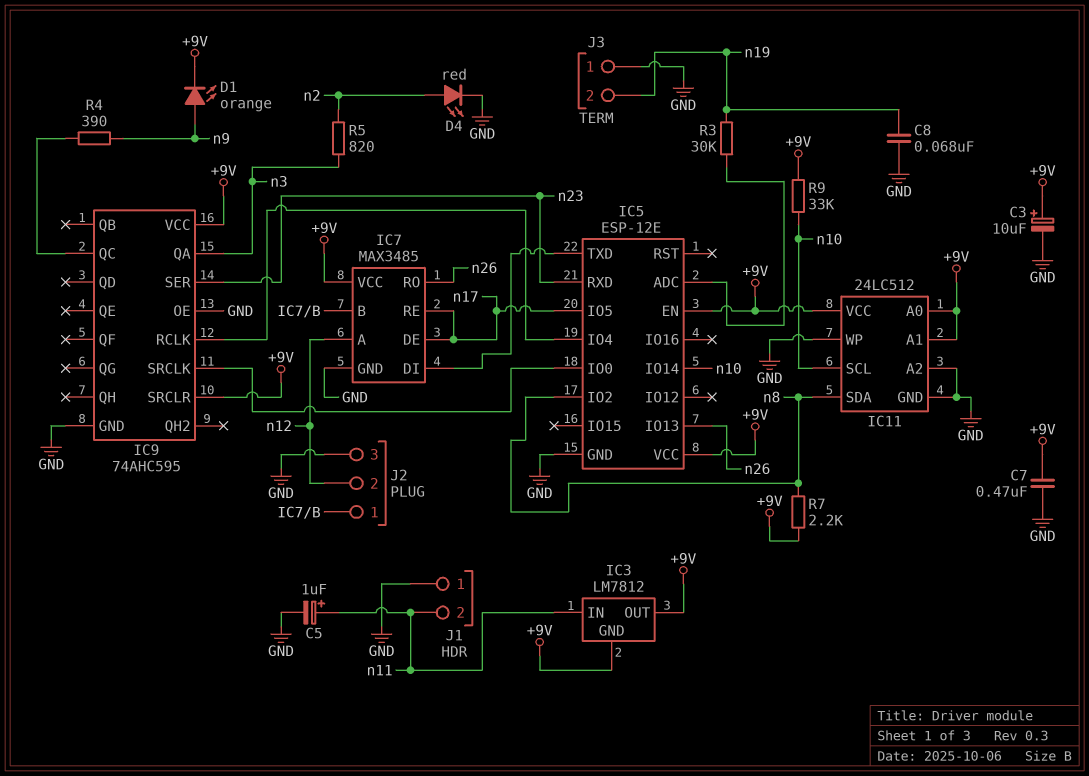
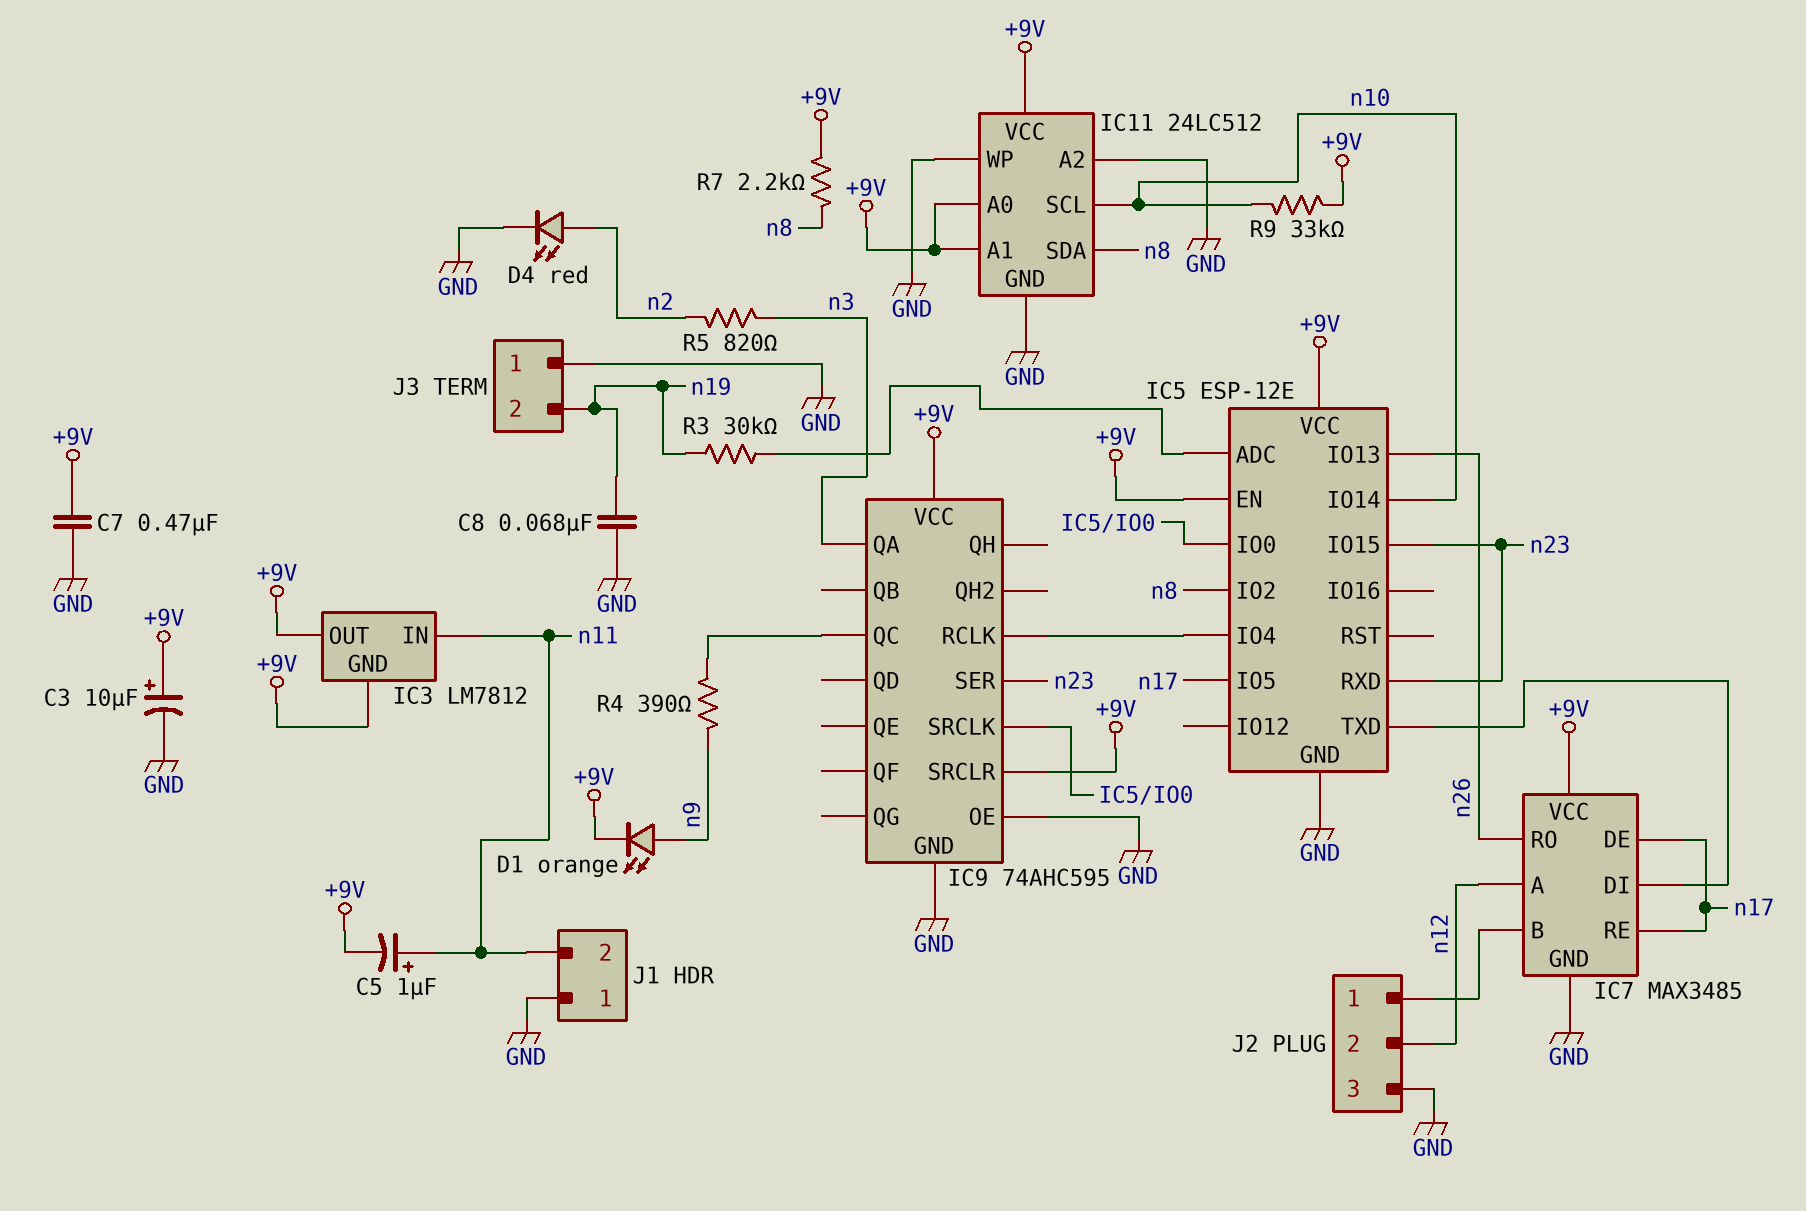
C5: 1uF (plus n11, minus GND) -> 1uF (plus n11, minus +9V)
IC5 pin IO15: none -> n23

